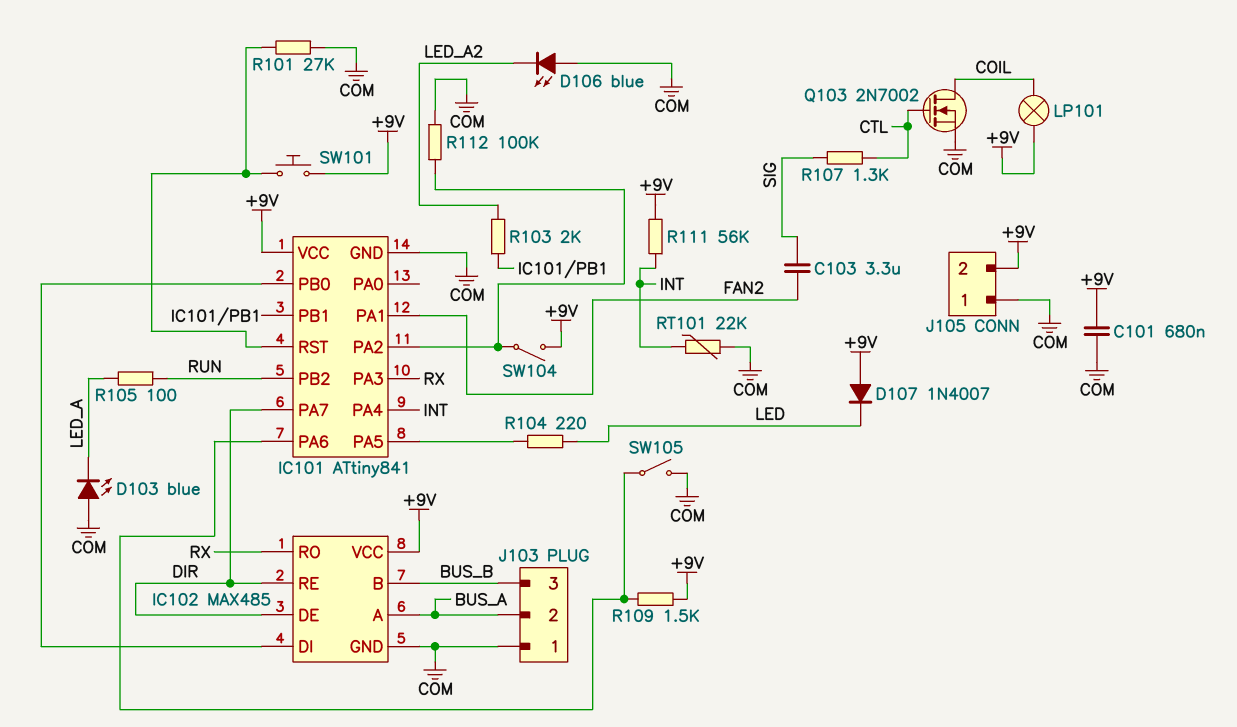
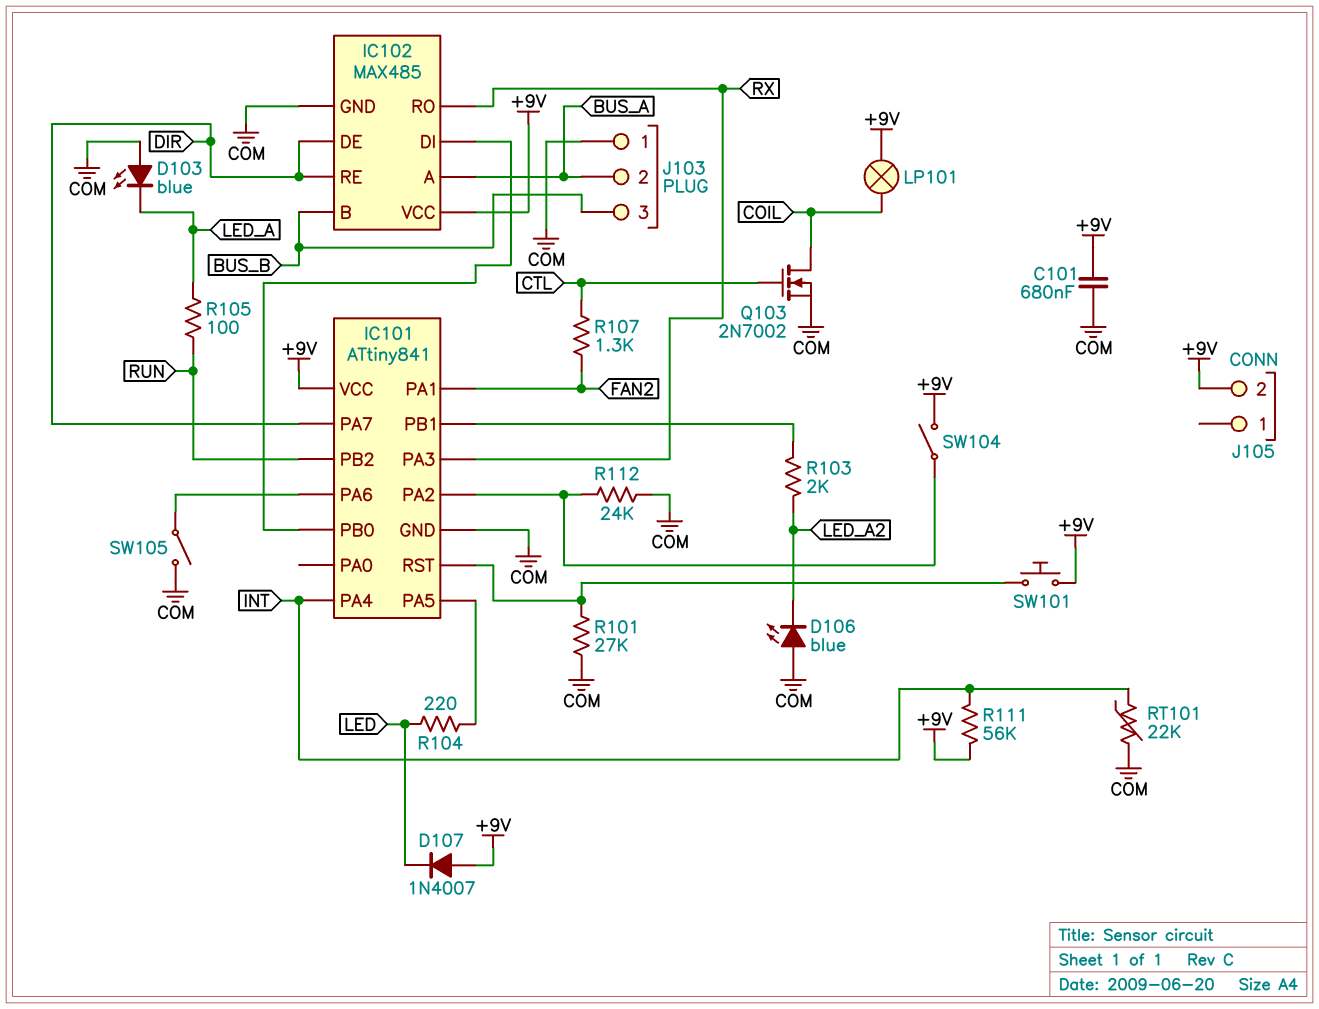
C103: 3.3uF (FAN2, SIG) -> none
J105 pin 1: COM -> none
R107: 1.3k (CTL, SIG) -> 1.3k (CTL, FAN2)
R109: 1.5k (+9V, IC101/PA6) -> none
R112: 100k (COM, IC101/PA2) -> 24k (COM, IC101/PA2)

